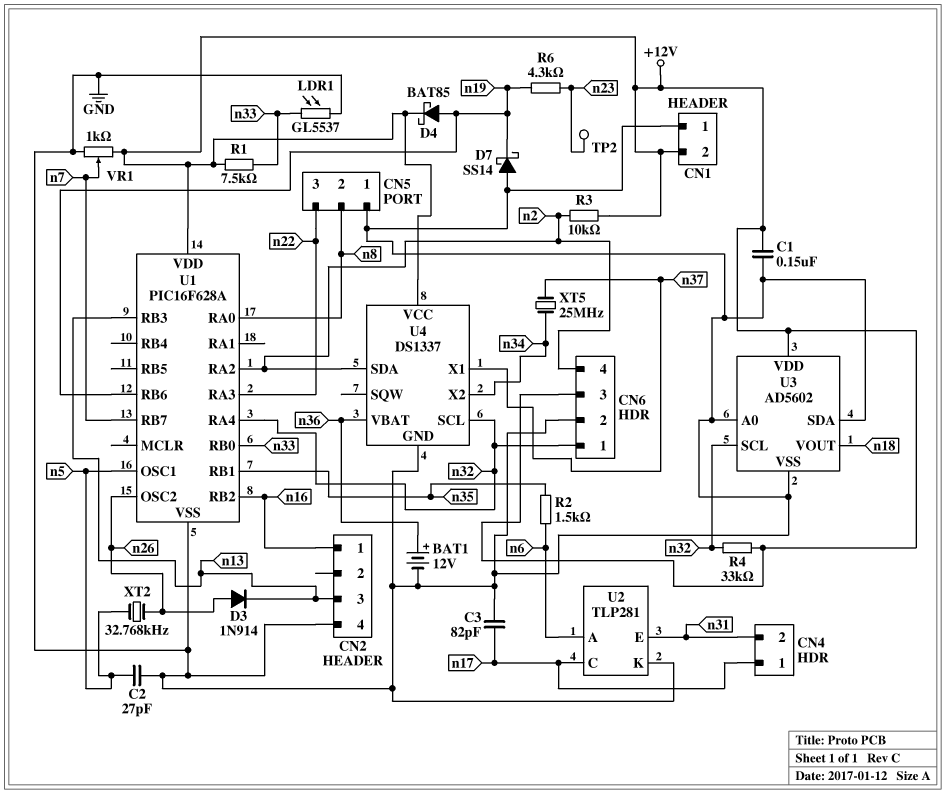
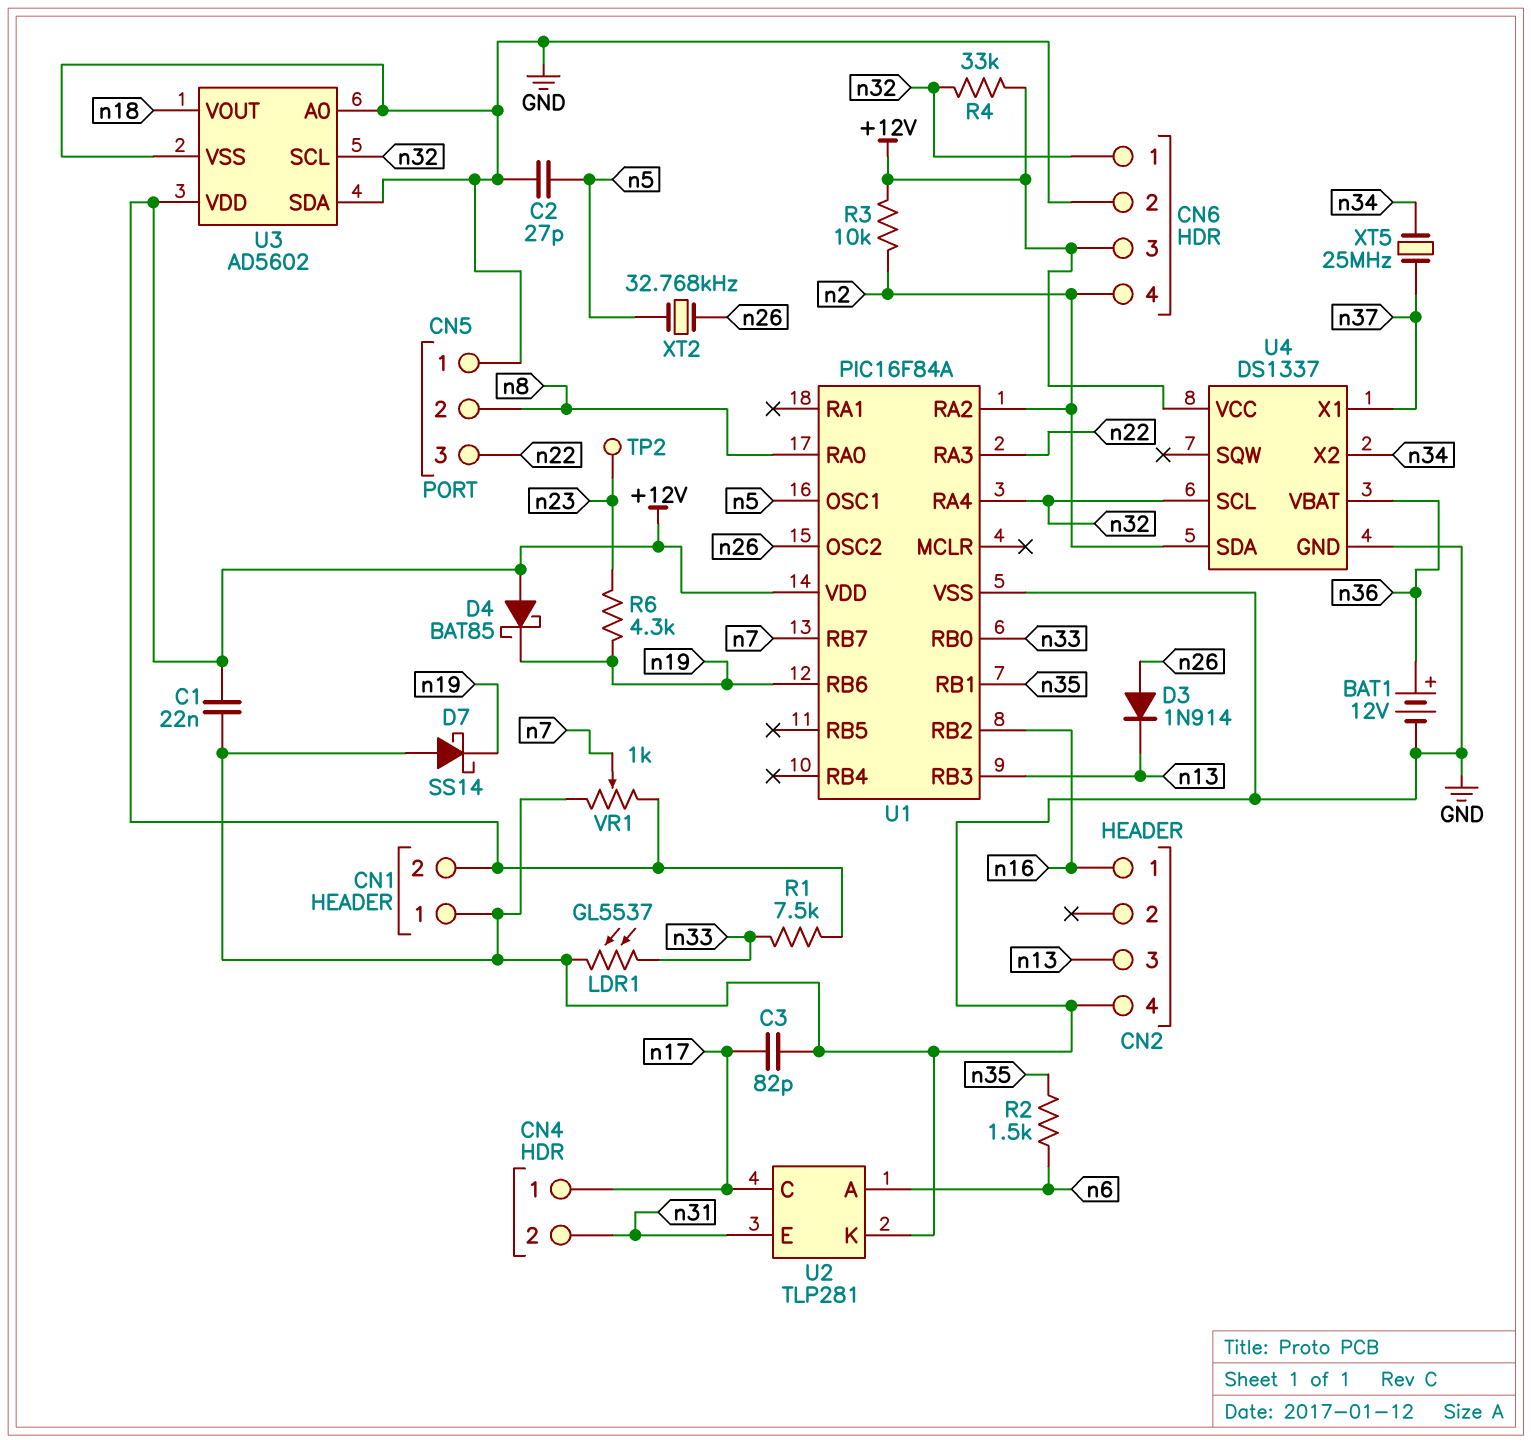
C1: 150nF (+12V, GND) -> 22nF (+12V, GND)
D4: schottky BAT85 (A n19, K +12V) -> schottky BAT85 (A +12V, K n19)
U1: PIC16F628A -> PIC16F84A

